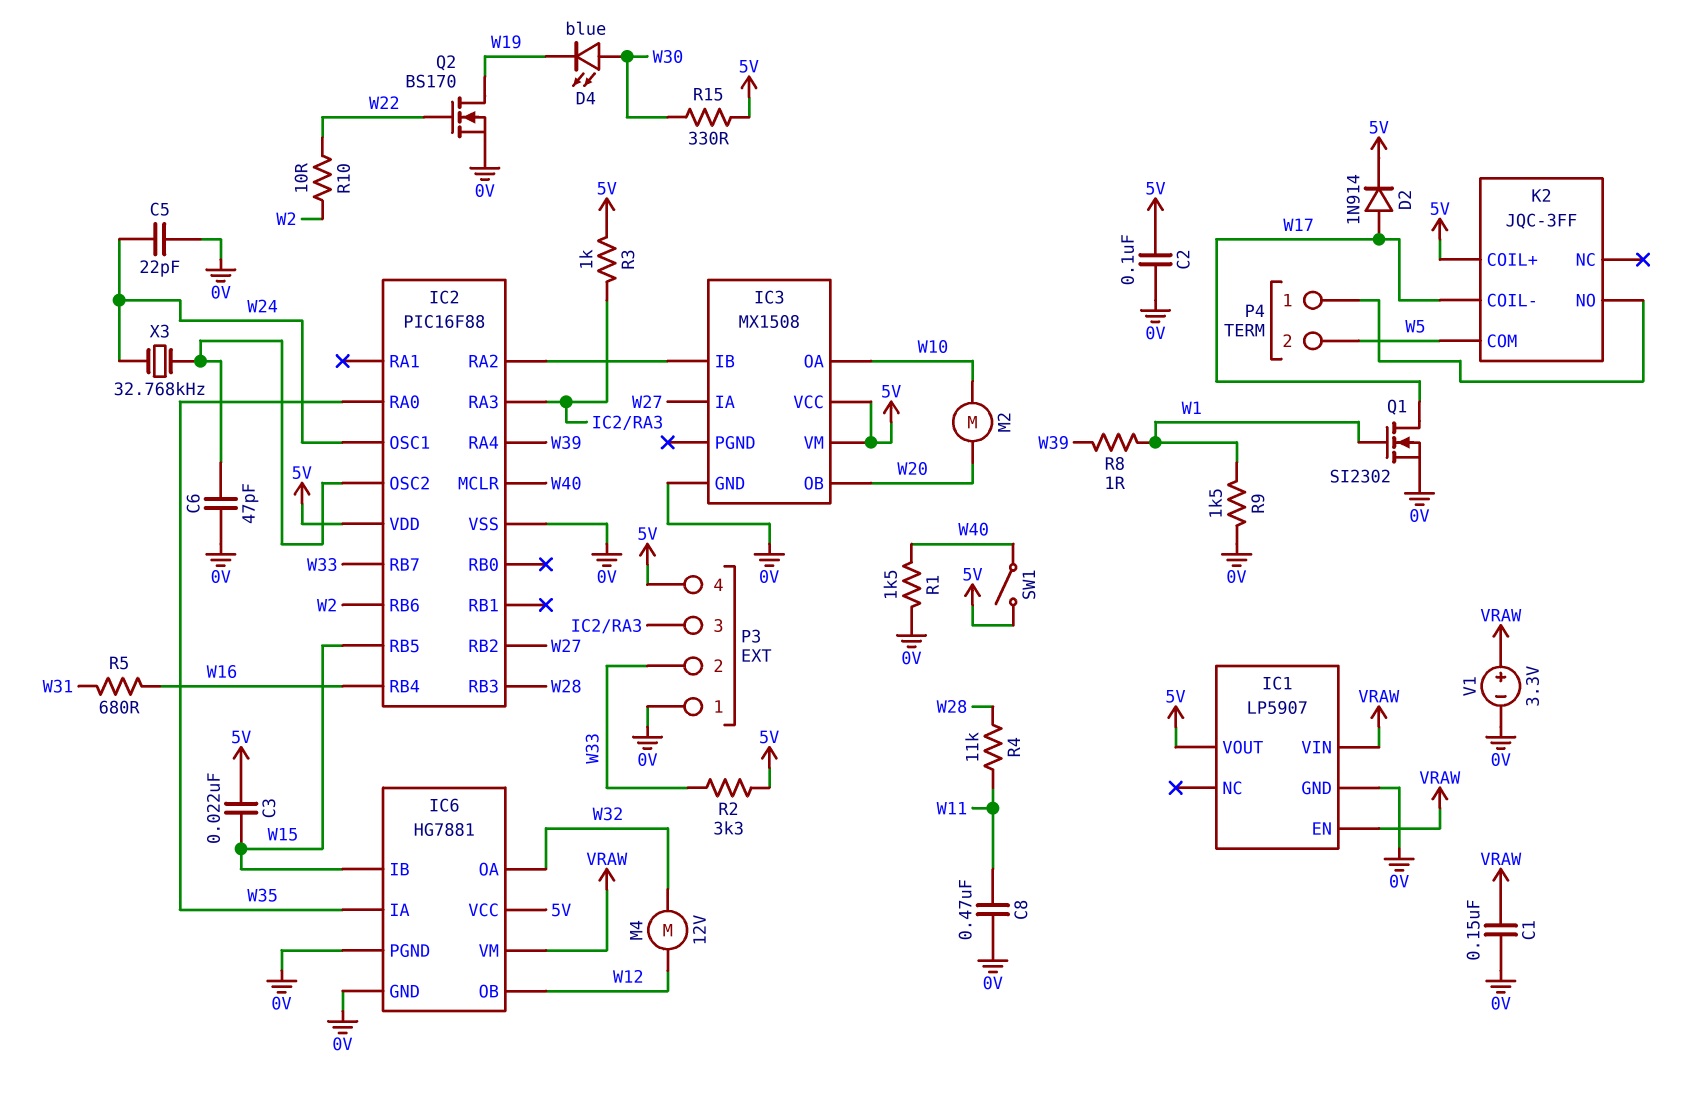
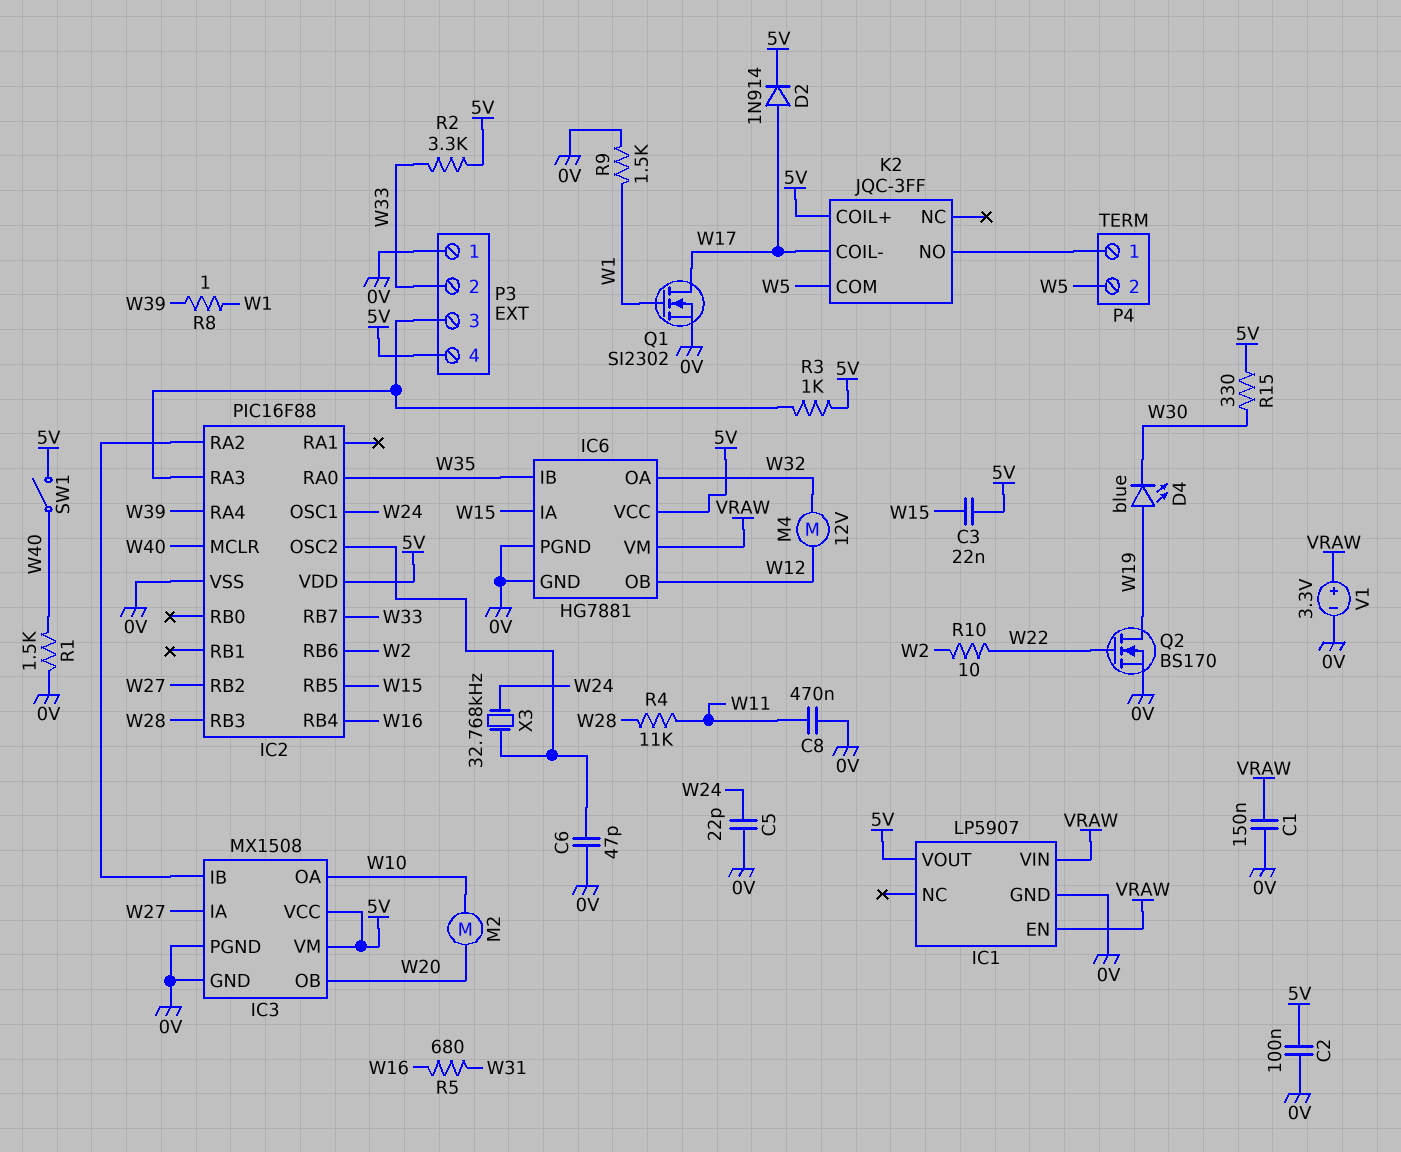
D4: LED blue (A W30, K W19) -> LED blue (A W19, K W30)
IC3 pin PGND: none -> 0V
IC6 pin IA: W35 -> W15
IC6 pin IB: W15 -> W35

